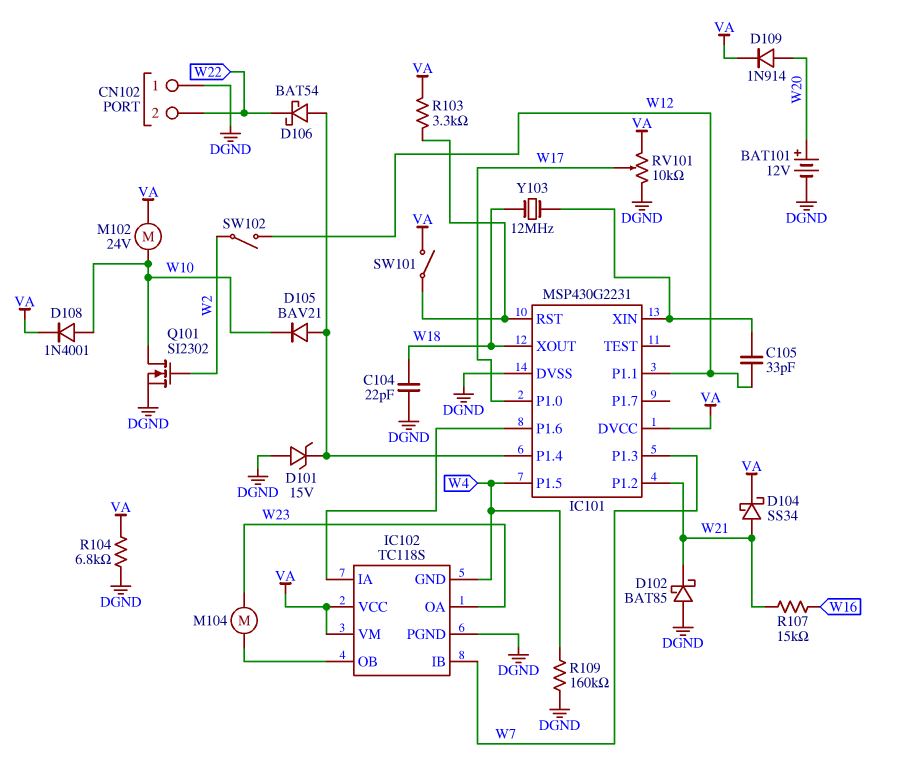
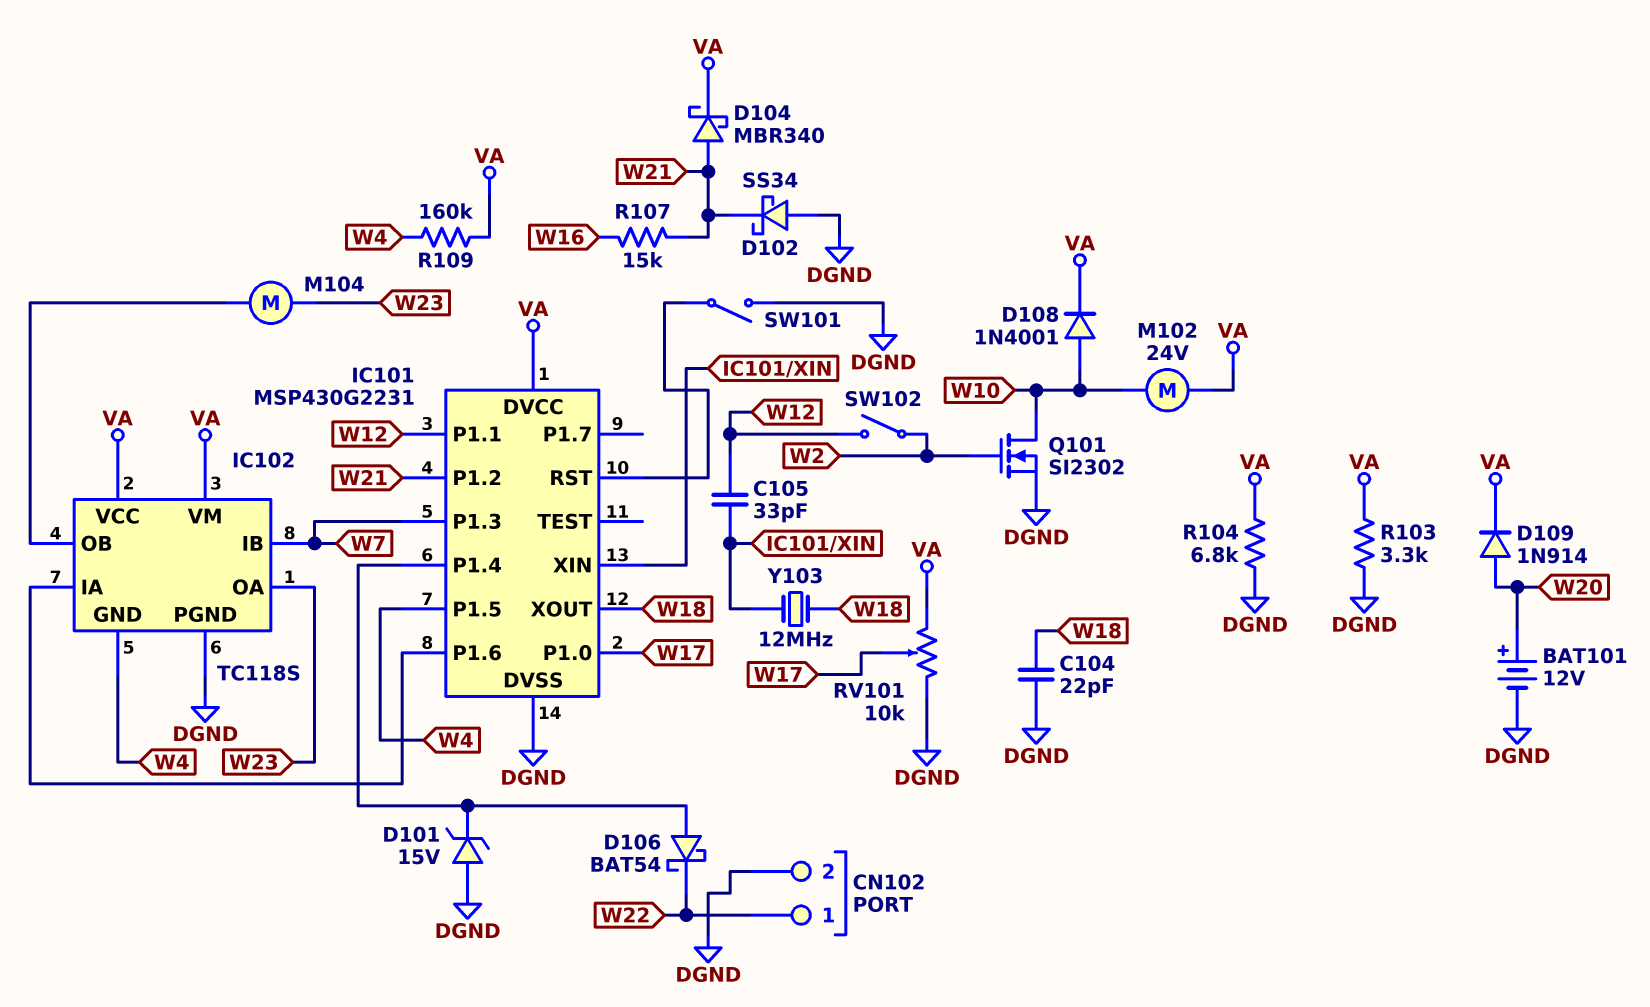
CN102 pin 1: DGND -> W22
CN102 pin 2: W22 -> DGND
D102: schottky BAT85 (A DGND, K W21) -> schottky SS34 (A DGND, K W21)
D104: schottky SS34 (A W21, K VA) -> schottky MBR340 (A W21, K VA)
D105: diode BAV21 (A IC101/P1.4, K W10) -> none
R103: 3.3k (IC101/RST, VA) -> 3.3k (DGND, VA)
R109: 160k (DGND, W4) -> 160k (VA, W4)
SW101: switch (IC101/RST, VA) -> switch (DGND, IC101/RST)

